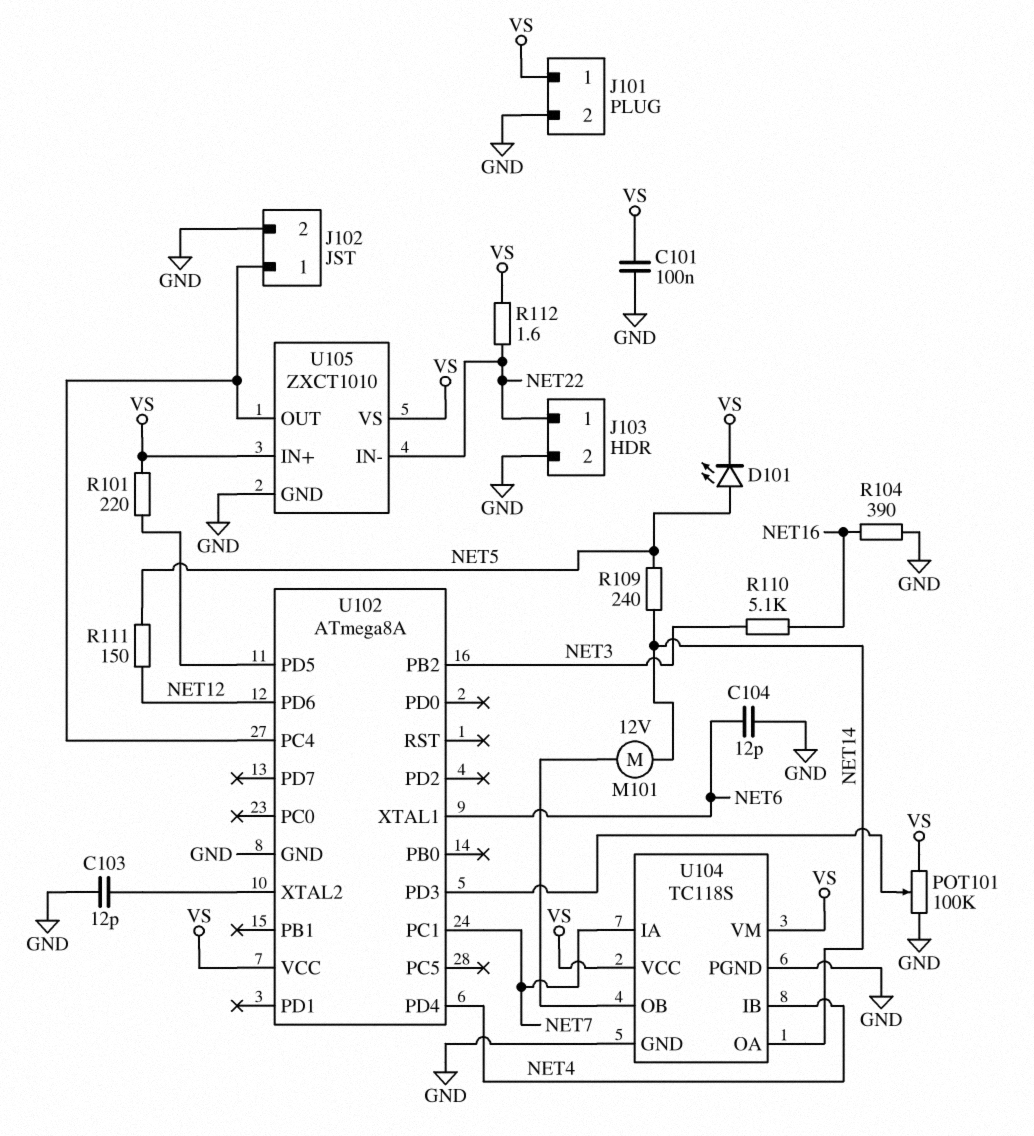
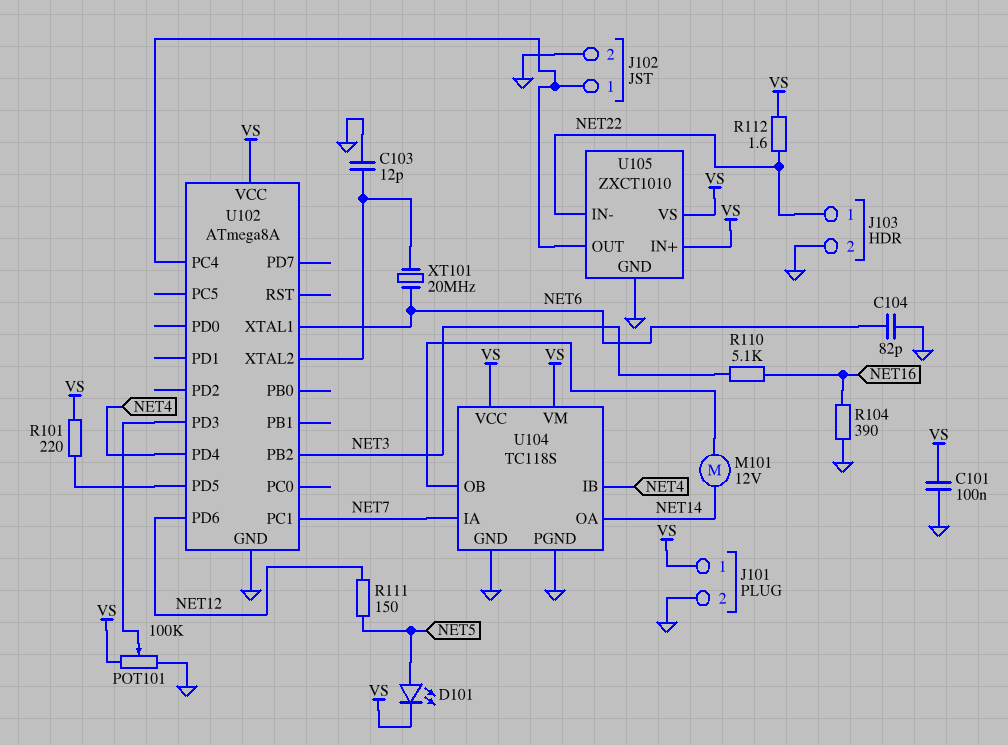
C104: 12pF (GND, NET6) -> 82pF (GND, NET6)
R109: 240 (NET5, NET14) -> none
XT101: none -> 20MHz (NET6, U102/XTAL2)

